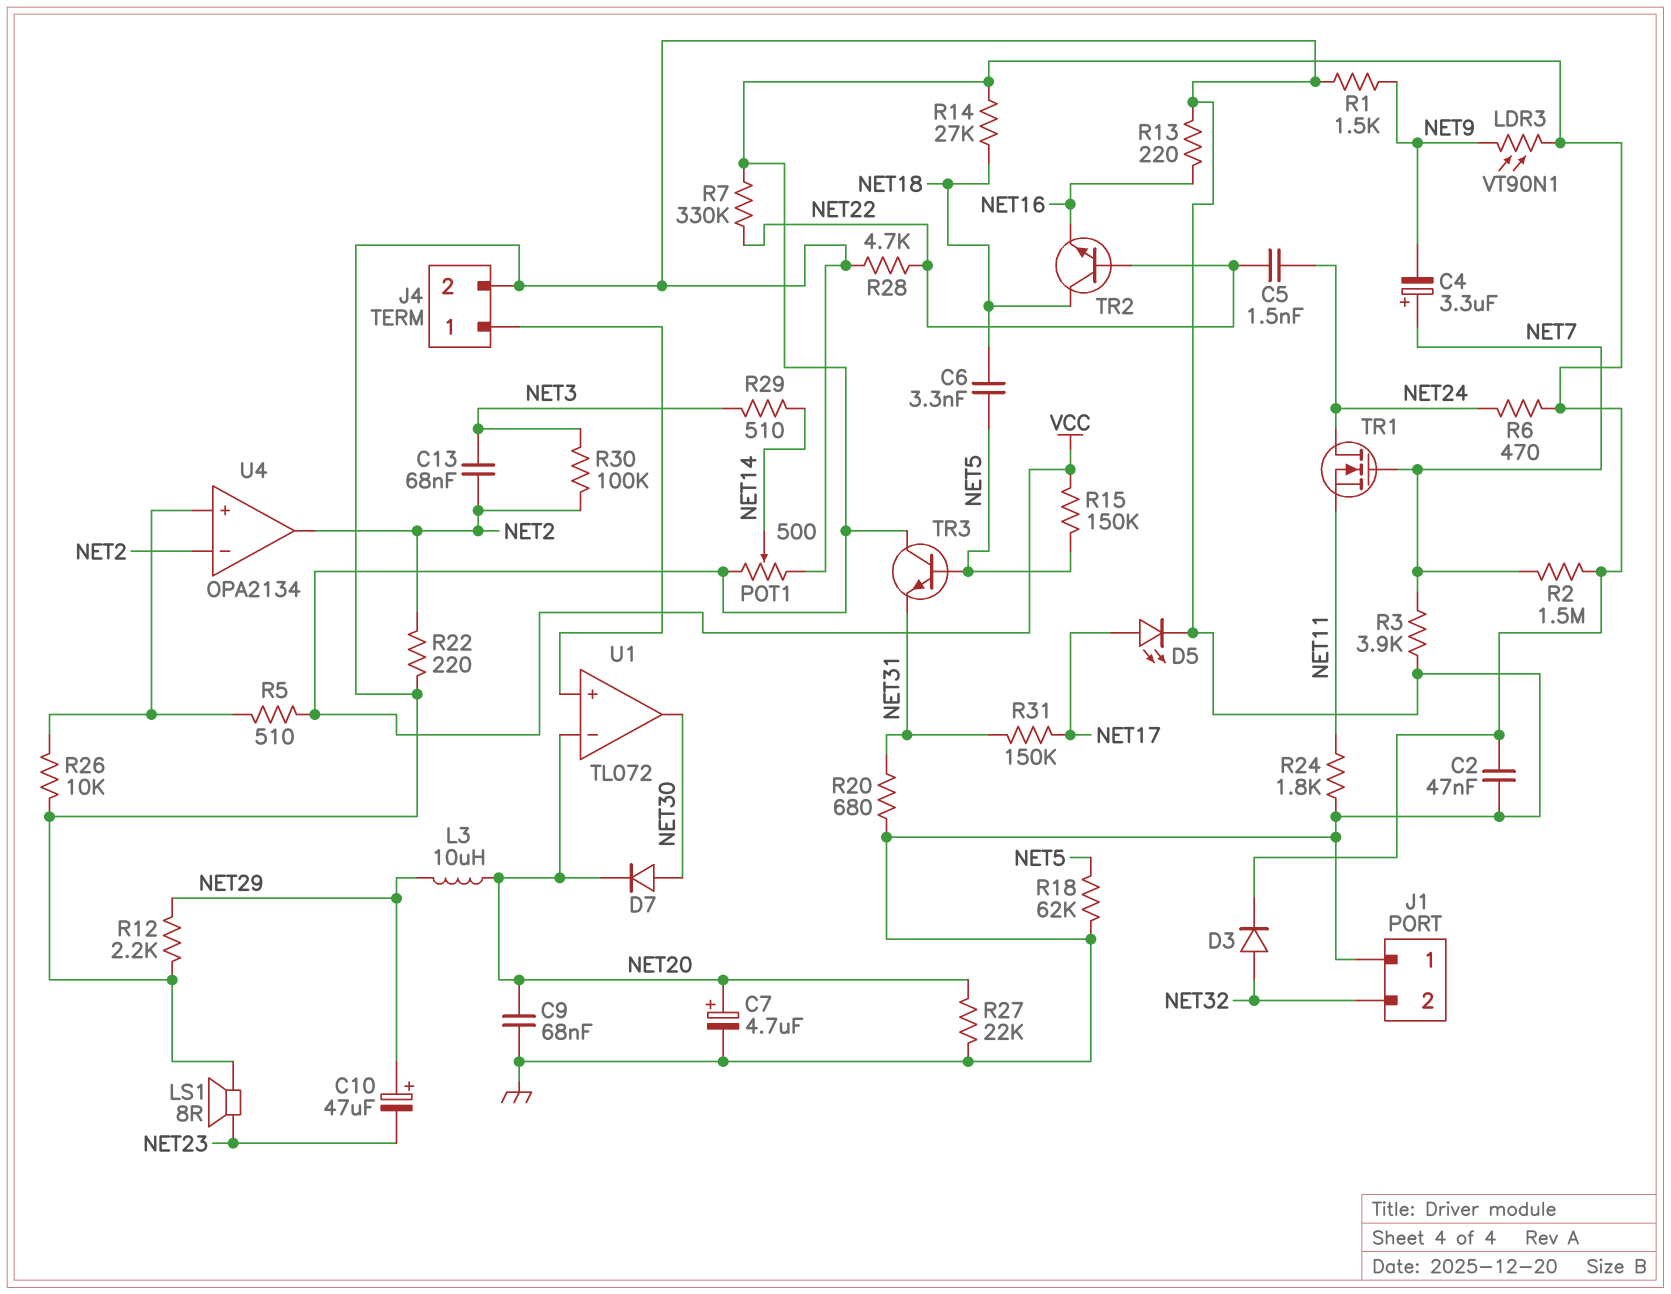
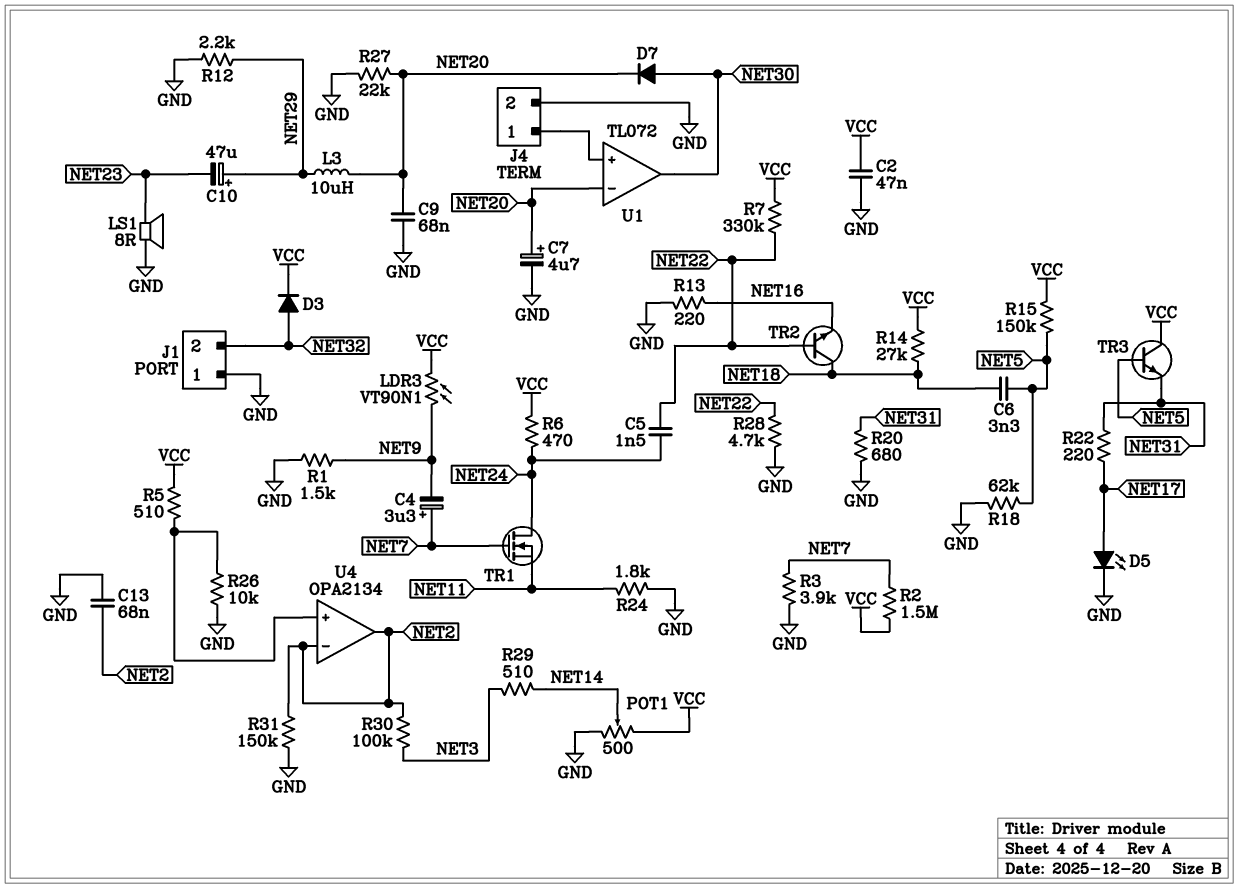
C13: 68nF (NET2, NET3) -> 68nF (GND, NET2)
R22: 220 (GND, NET2) -> 220 (NET17, NET31)
R31: 150k (NET17, NET31) -> 150k (GND, NET2)

